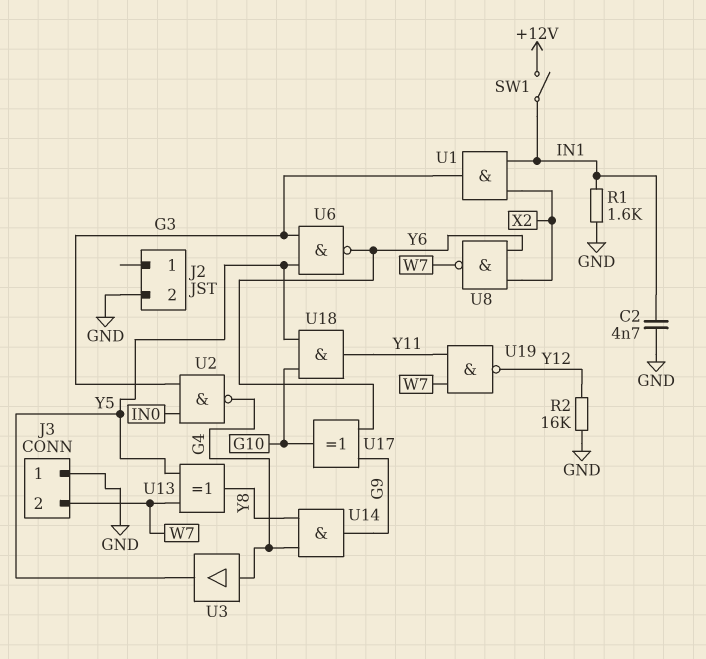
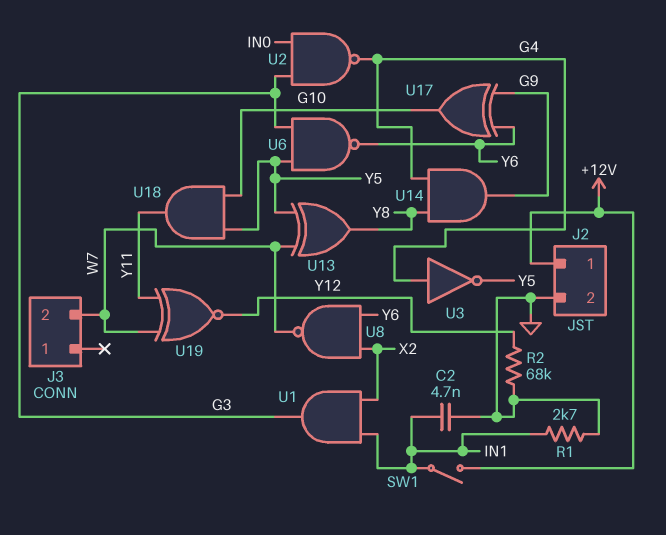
J2 pin 1: none -> +12V
J3 pin 1: GND -> none
R1: 1.6k (GND, IN1) -> 2.7k (GND, IN1)
R2: 16k (GND, Y12) -> 68k (GND, Y12)
U3: buffer (in G4, out Y5) -> NOT (in G4, out Y5)
U19: NAND (in W7, in Y11, out Y12) -> XNOR (in W7, in Y11, out Y12)

